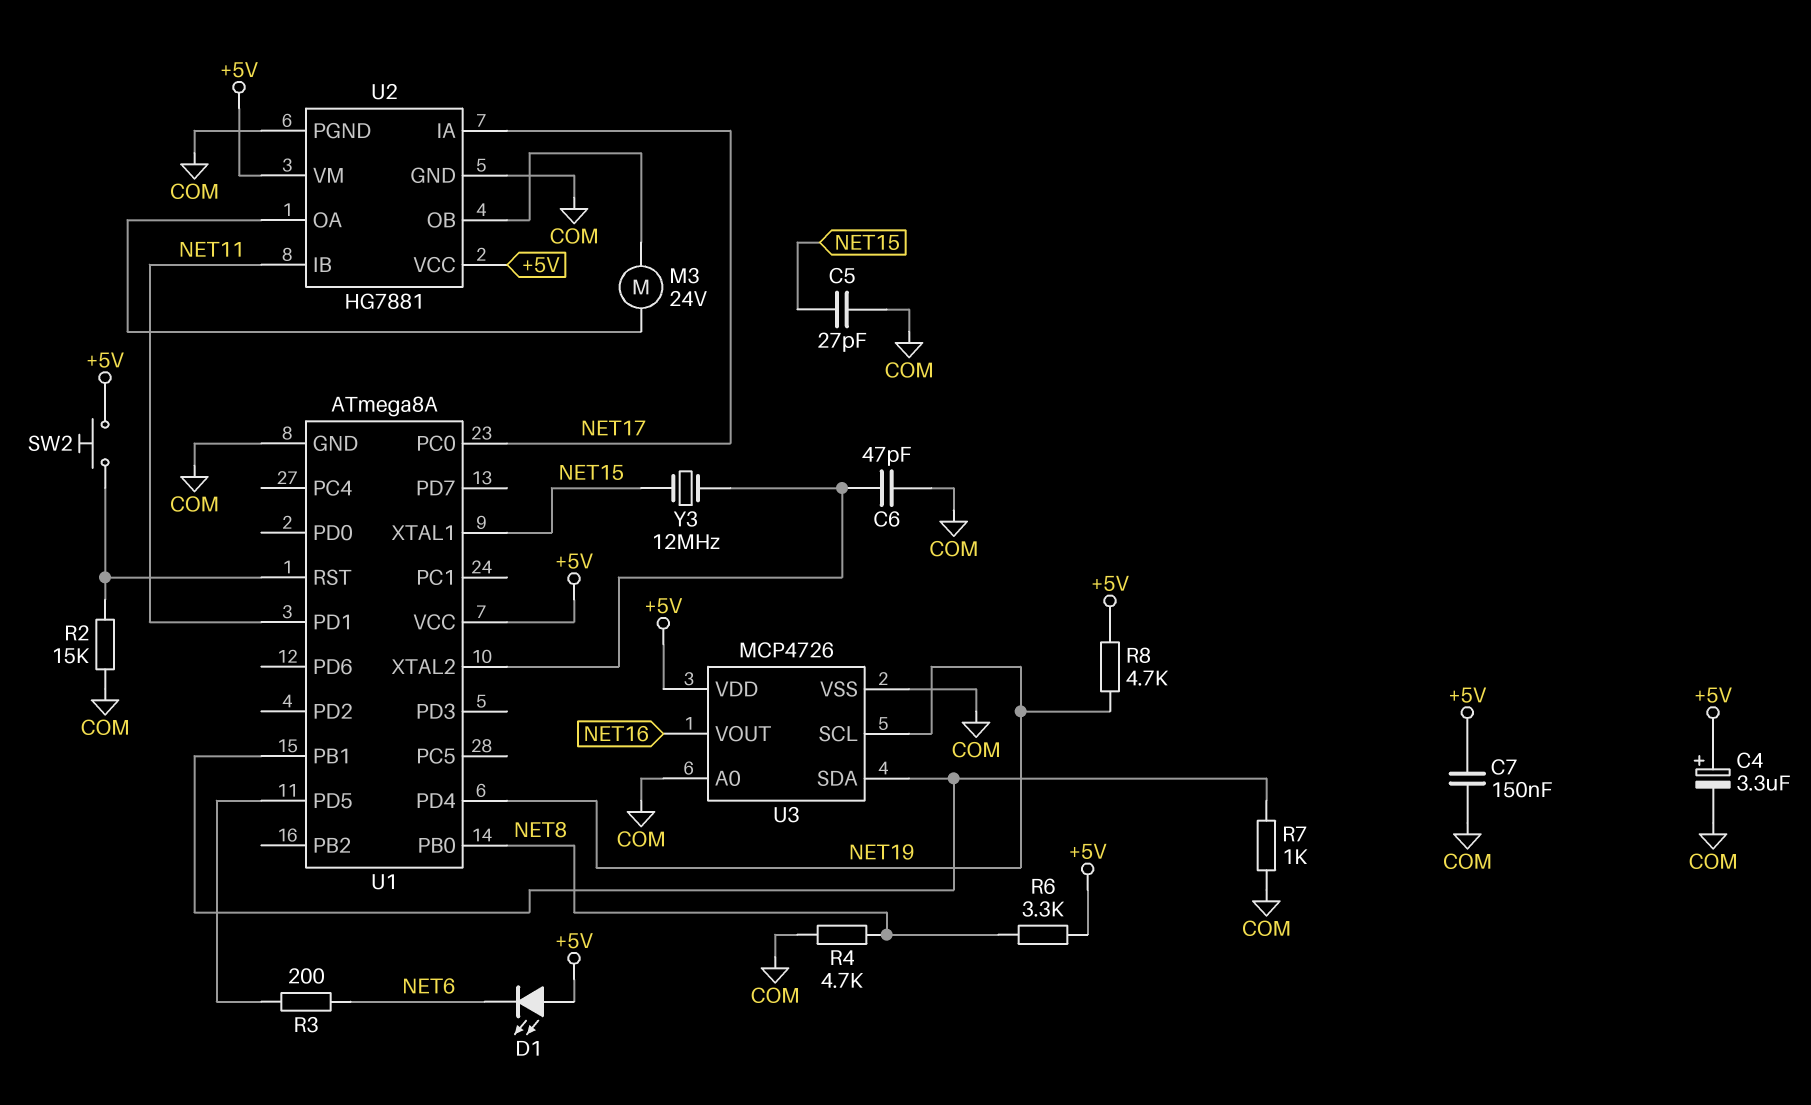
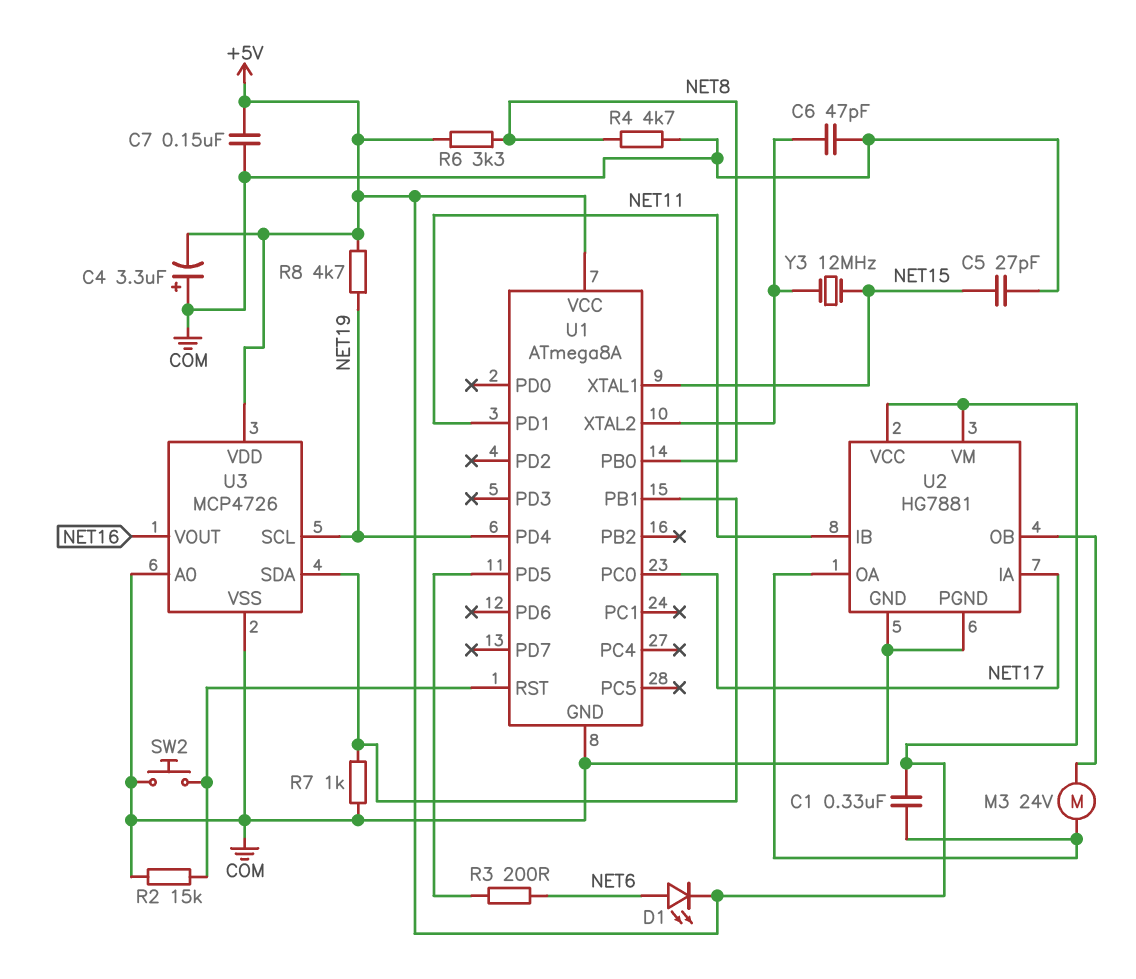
C1: none -> 330nF (+5V, U2/OA)
C4: 3.3uF (plus +5V, minus COM) -> 3.3uF (plus COM, minus +5V)
D1: LED (A +5V, K NET6) -> LED (A NET6, K +5V)
SW2: button (+5V, U1/RST) -> button (COM, U1/RST)

